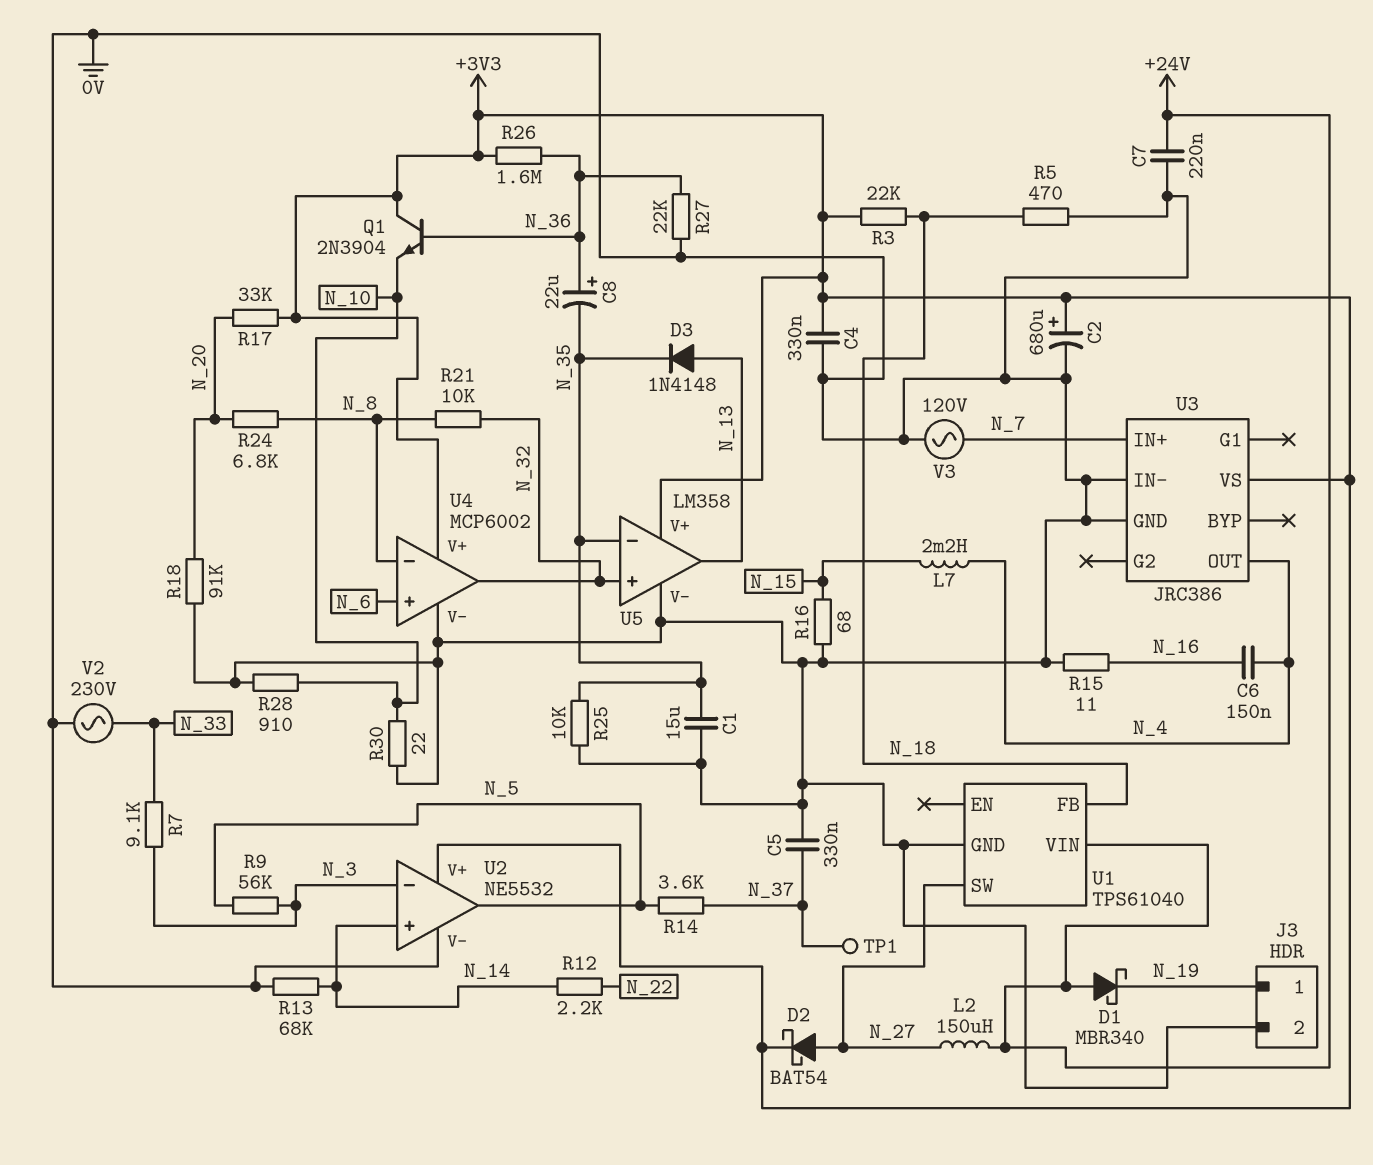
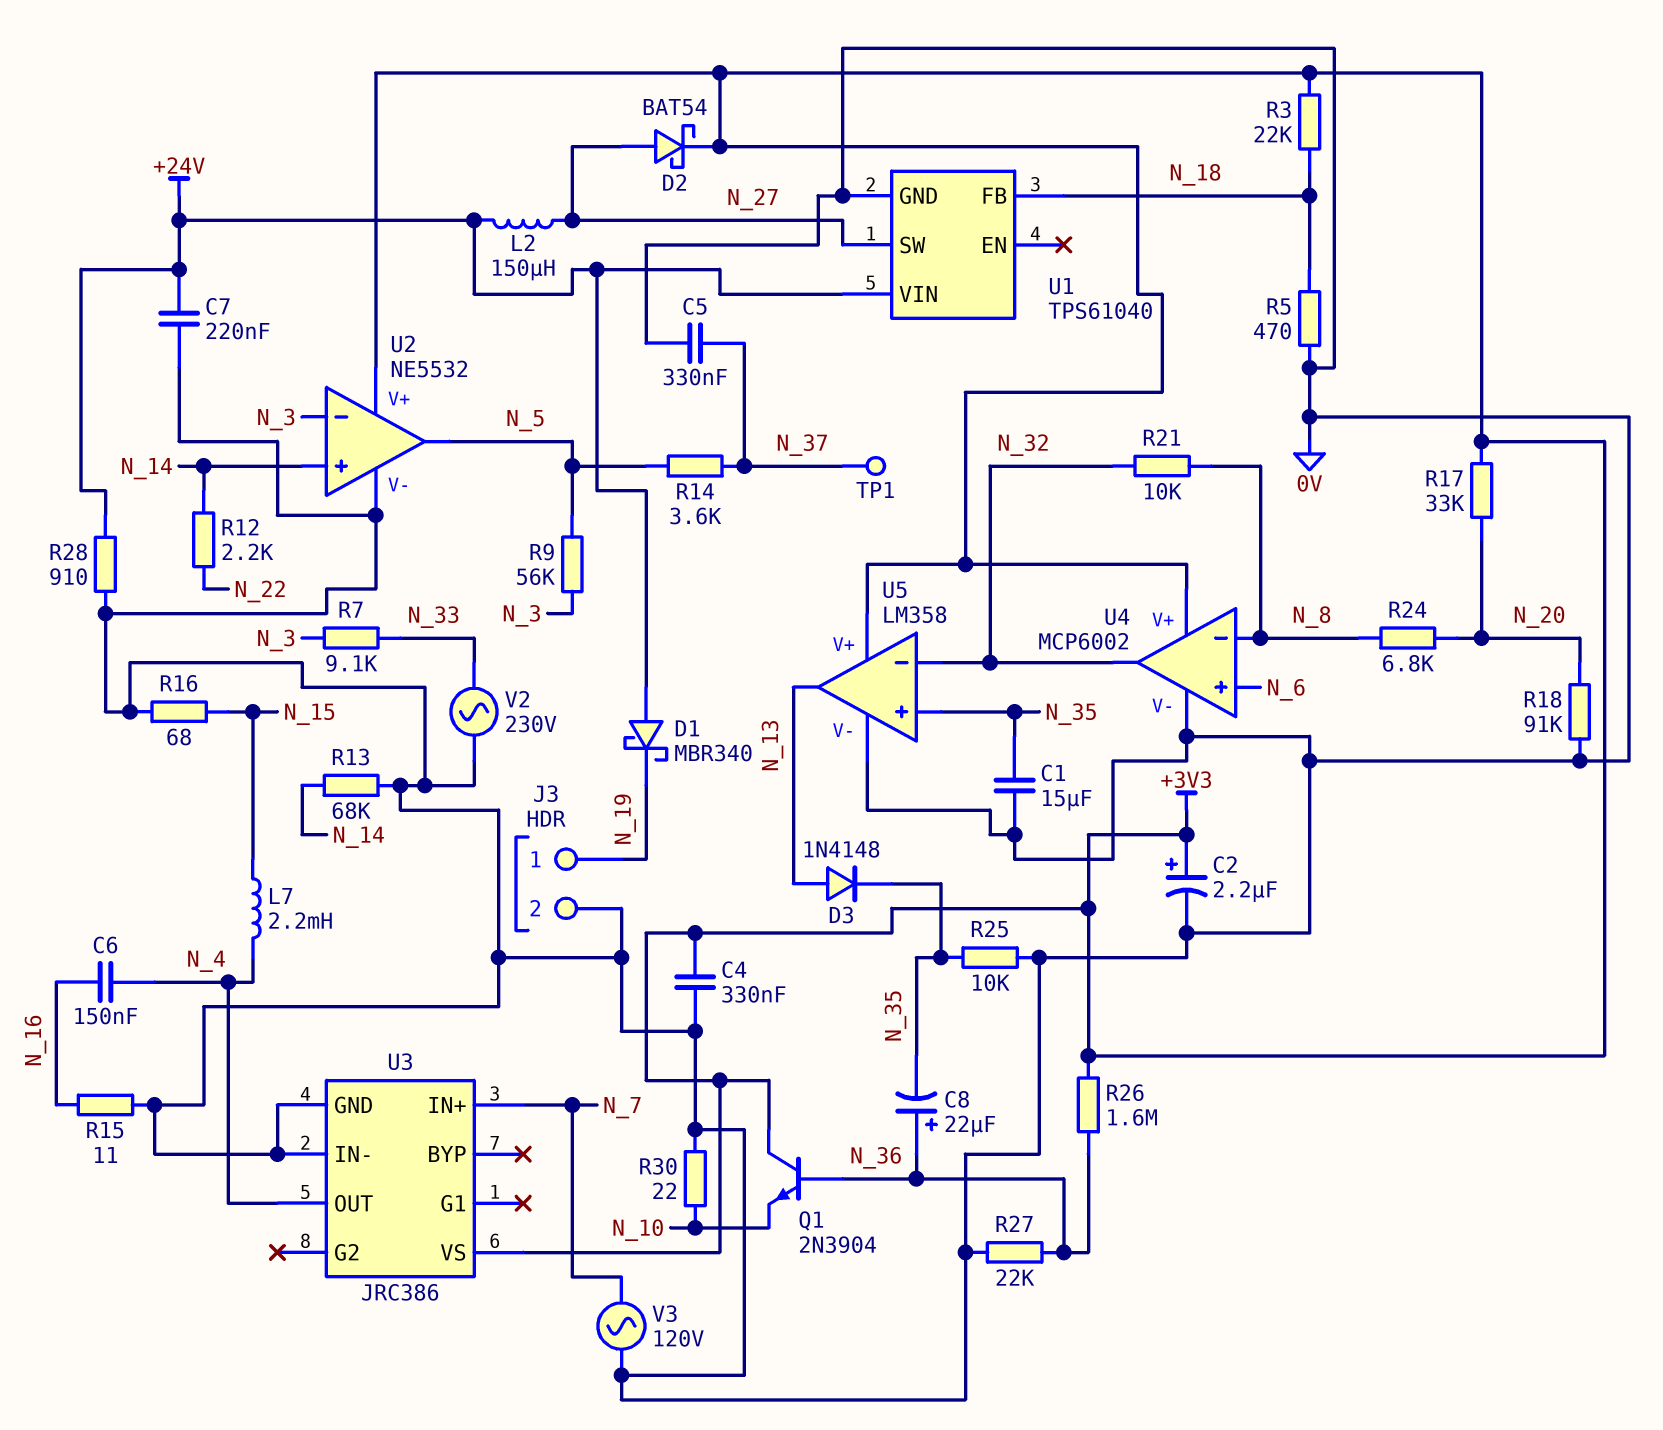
C2: 680uF (plus +3V3, minus 0V) -> 2.2uF (plus +3V3, minus 0V)
R28: 910 (0V, N_10) -> 910 (+24V, 0V)
U5 pin in+: N_32 -> N_35
U5 pin in-: N_35 -> N_32

